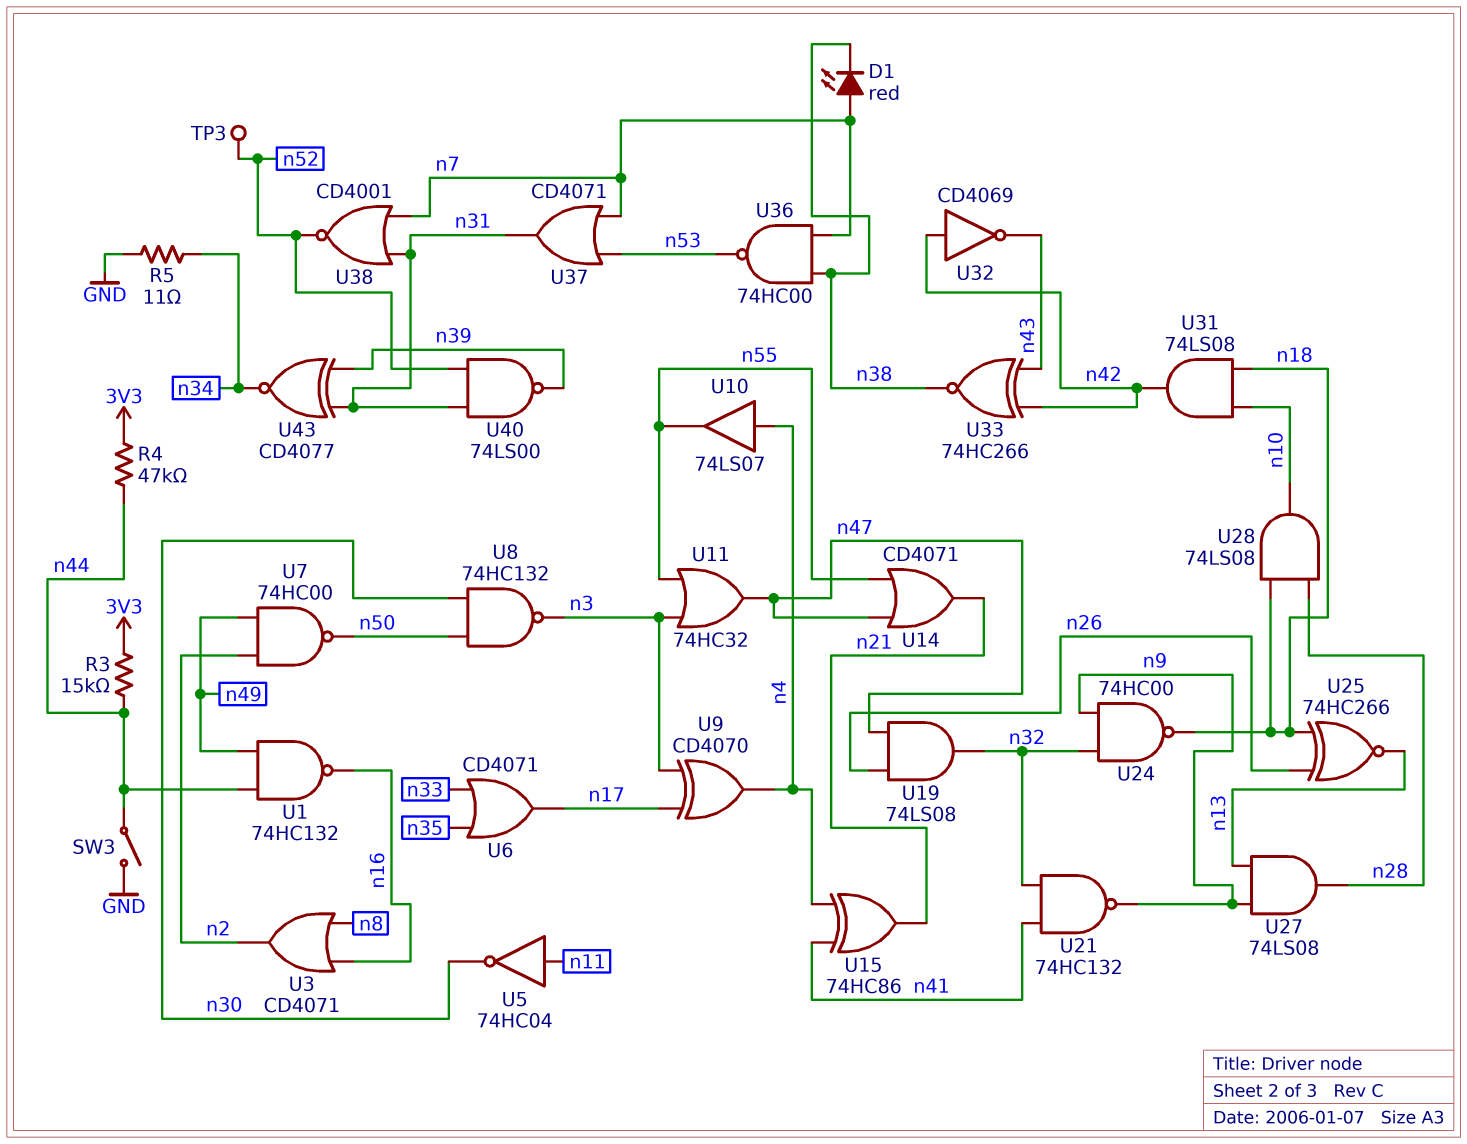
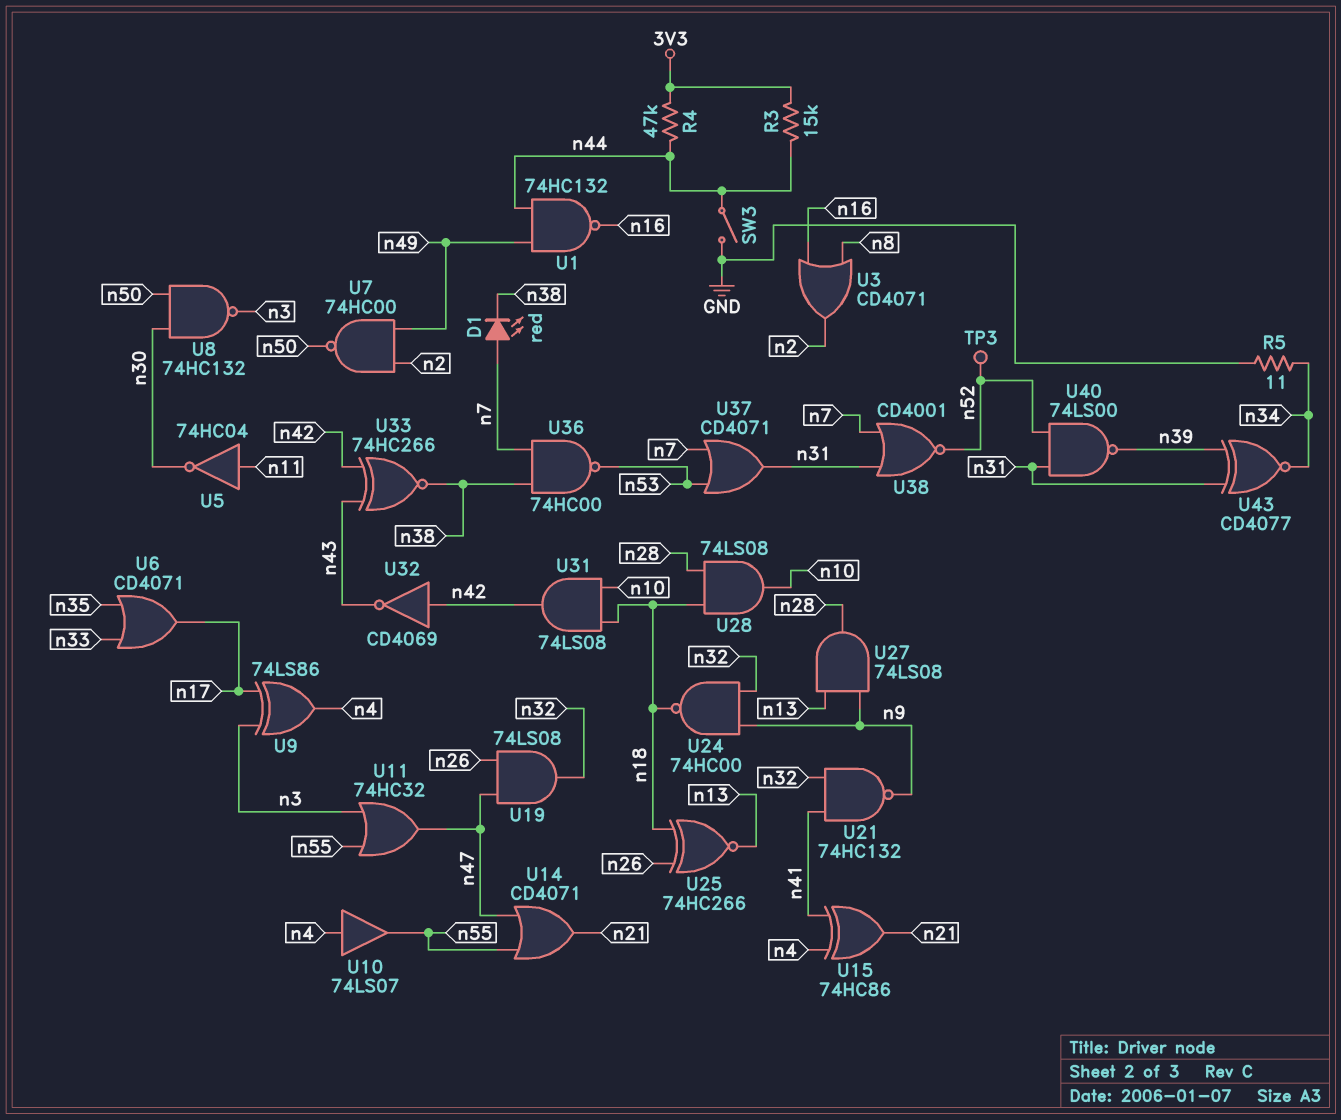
U9: XOR CD4070 (in n3, in n17, out n4) -> XOR 74LS86 (in n3, in n17, out n4)

